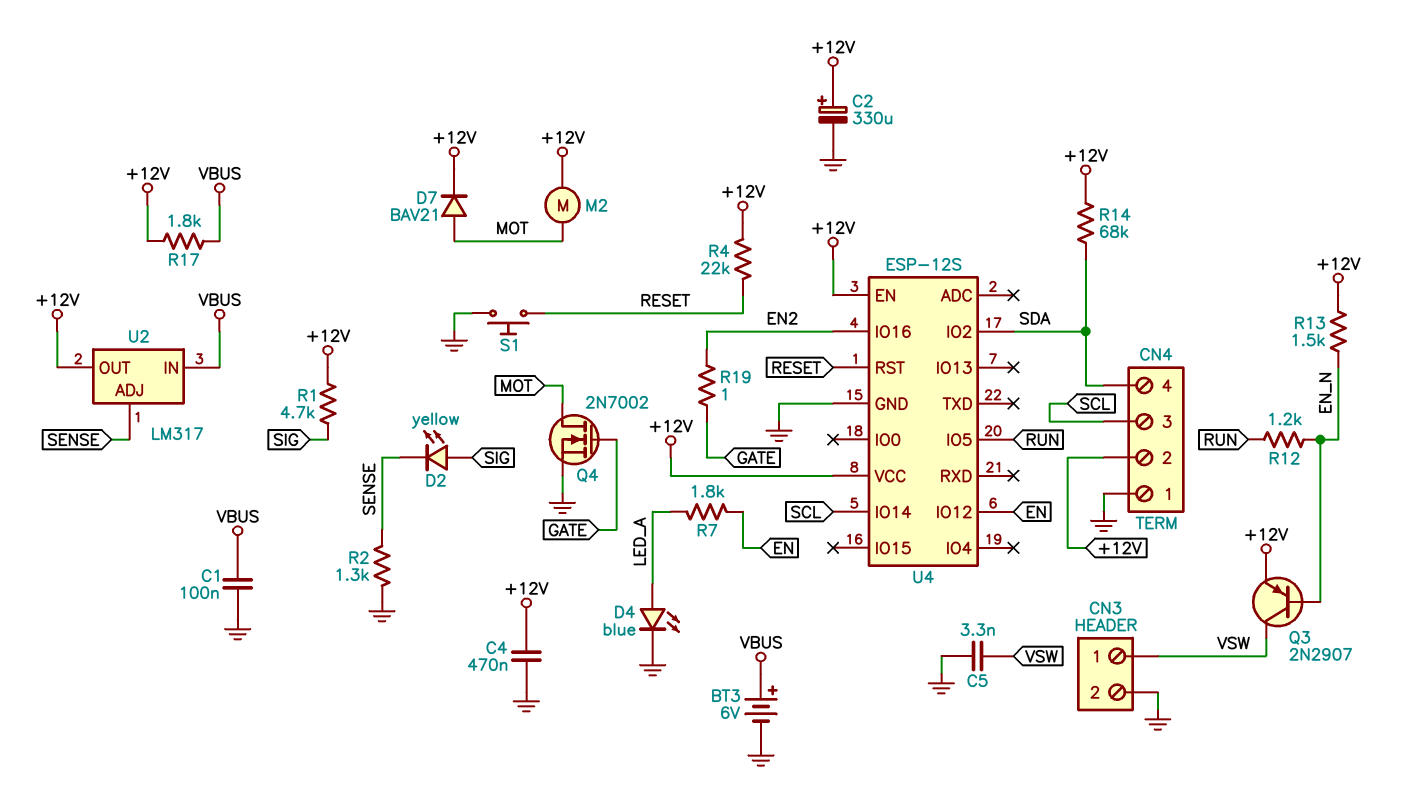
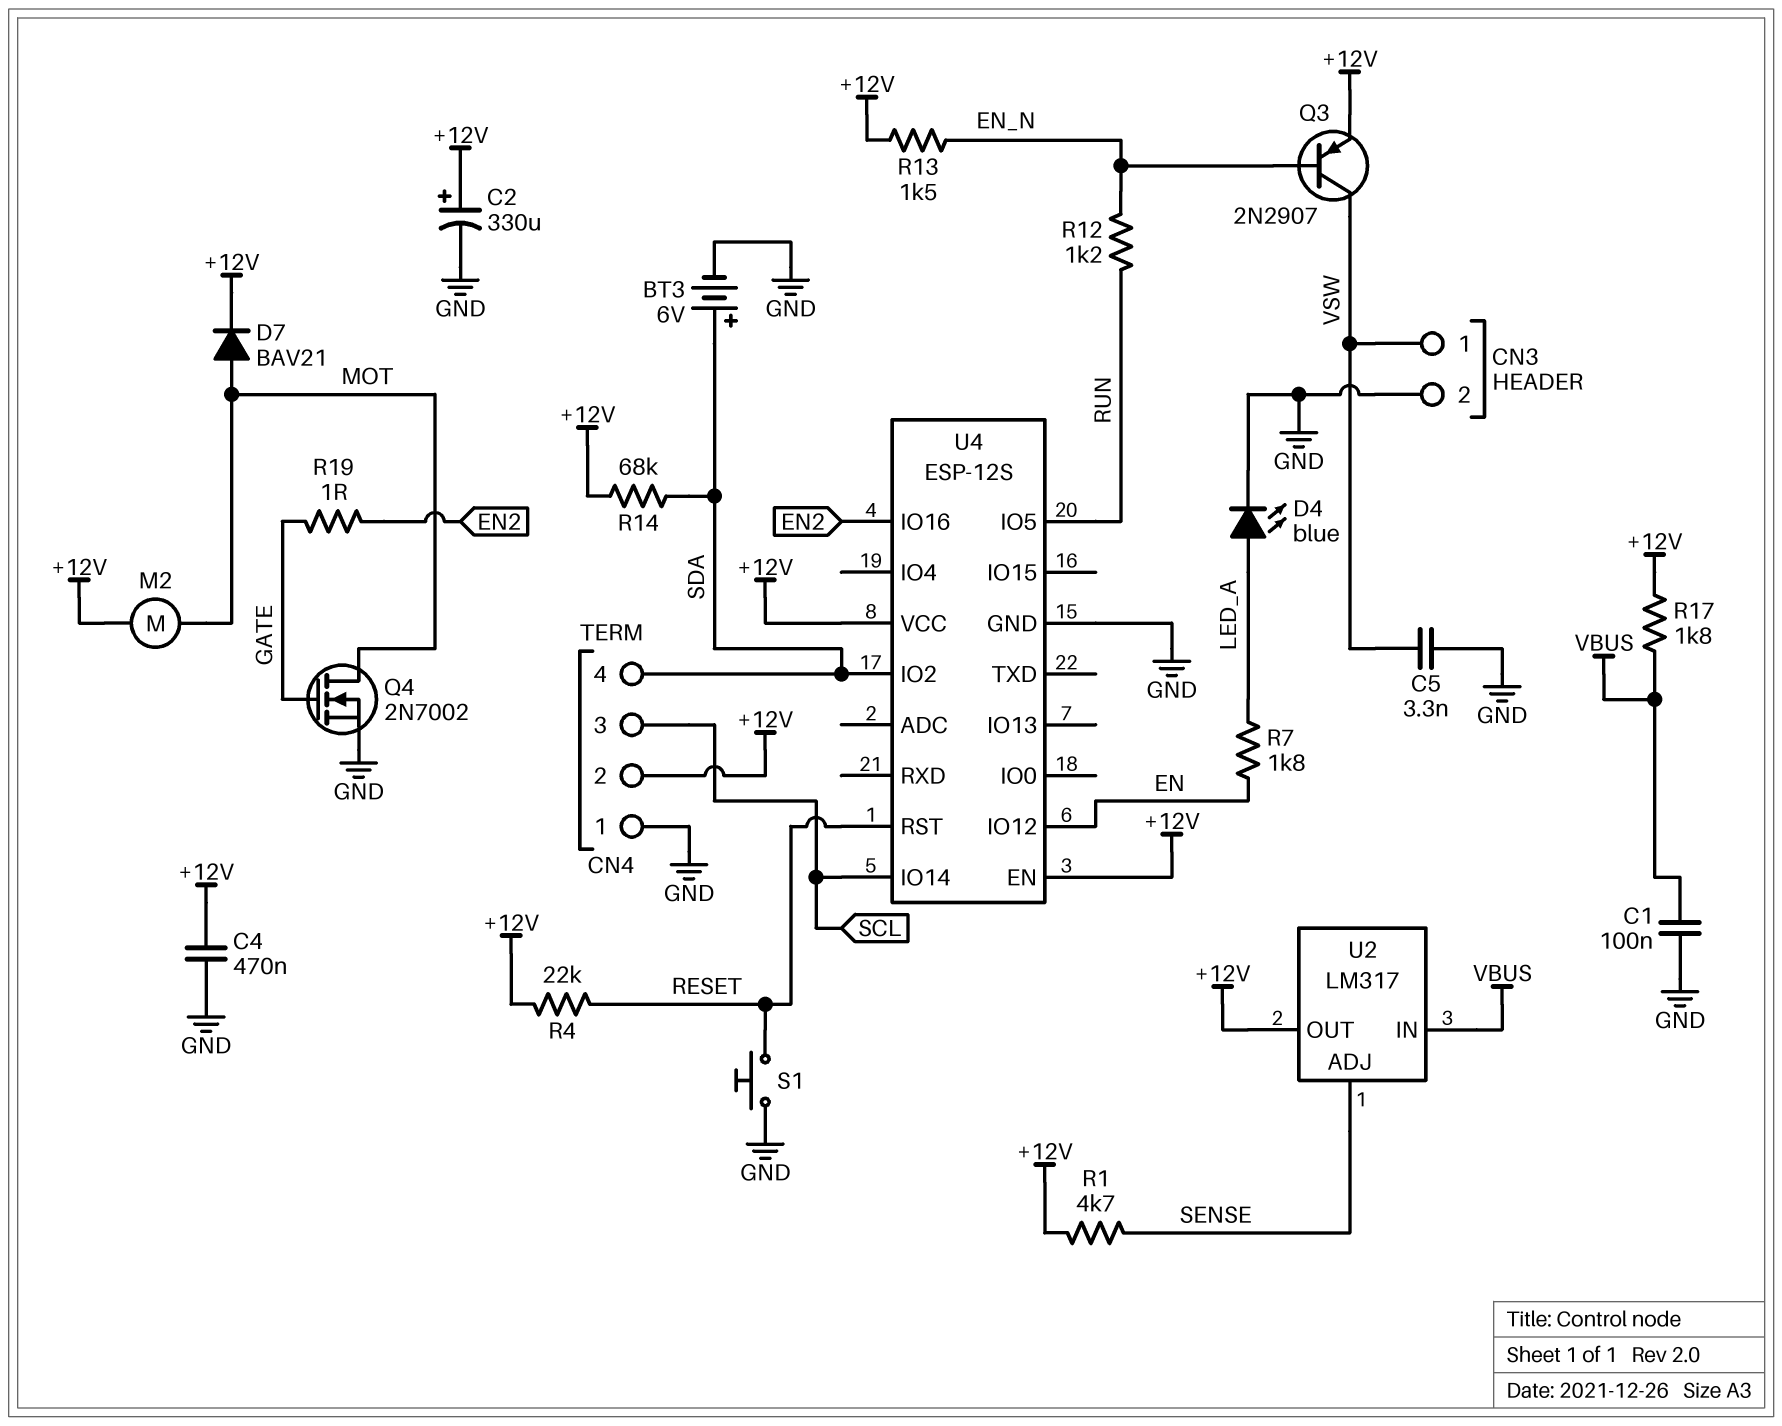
BT3: 6V (plus VBUS, minus GND) -> 6V (plus SDA, minus GND)
D2: LED yellow (A SIG, K SENSE) -> none
R1: 4.7k (+12V, SIG) -> 4.7k (+12V, SENSE)
R2: 1.3k (GND, SENSE) -> none

